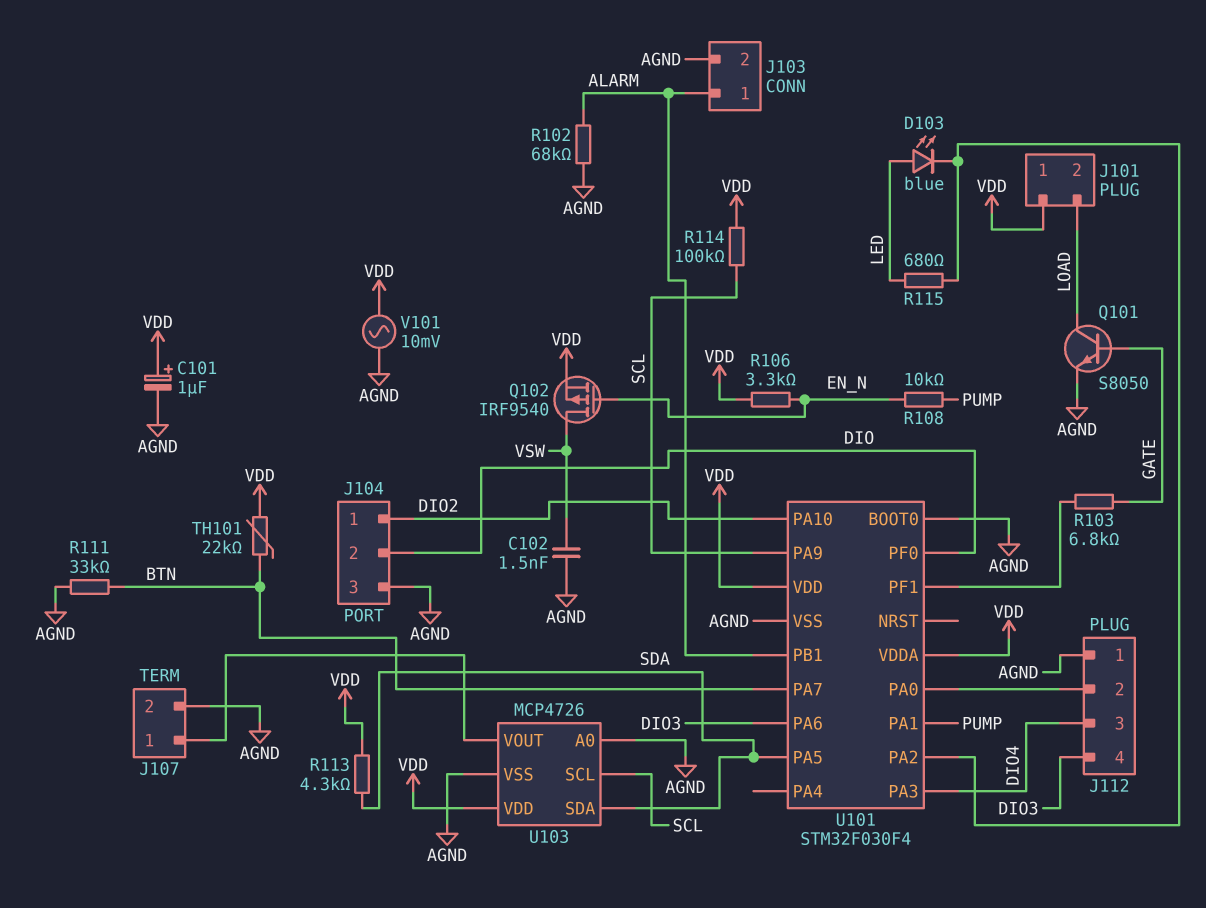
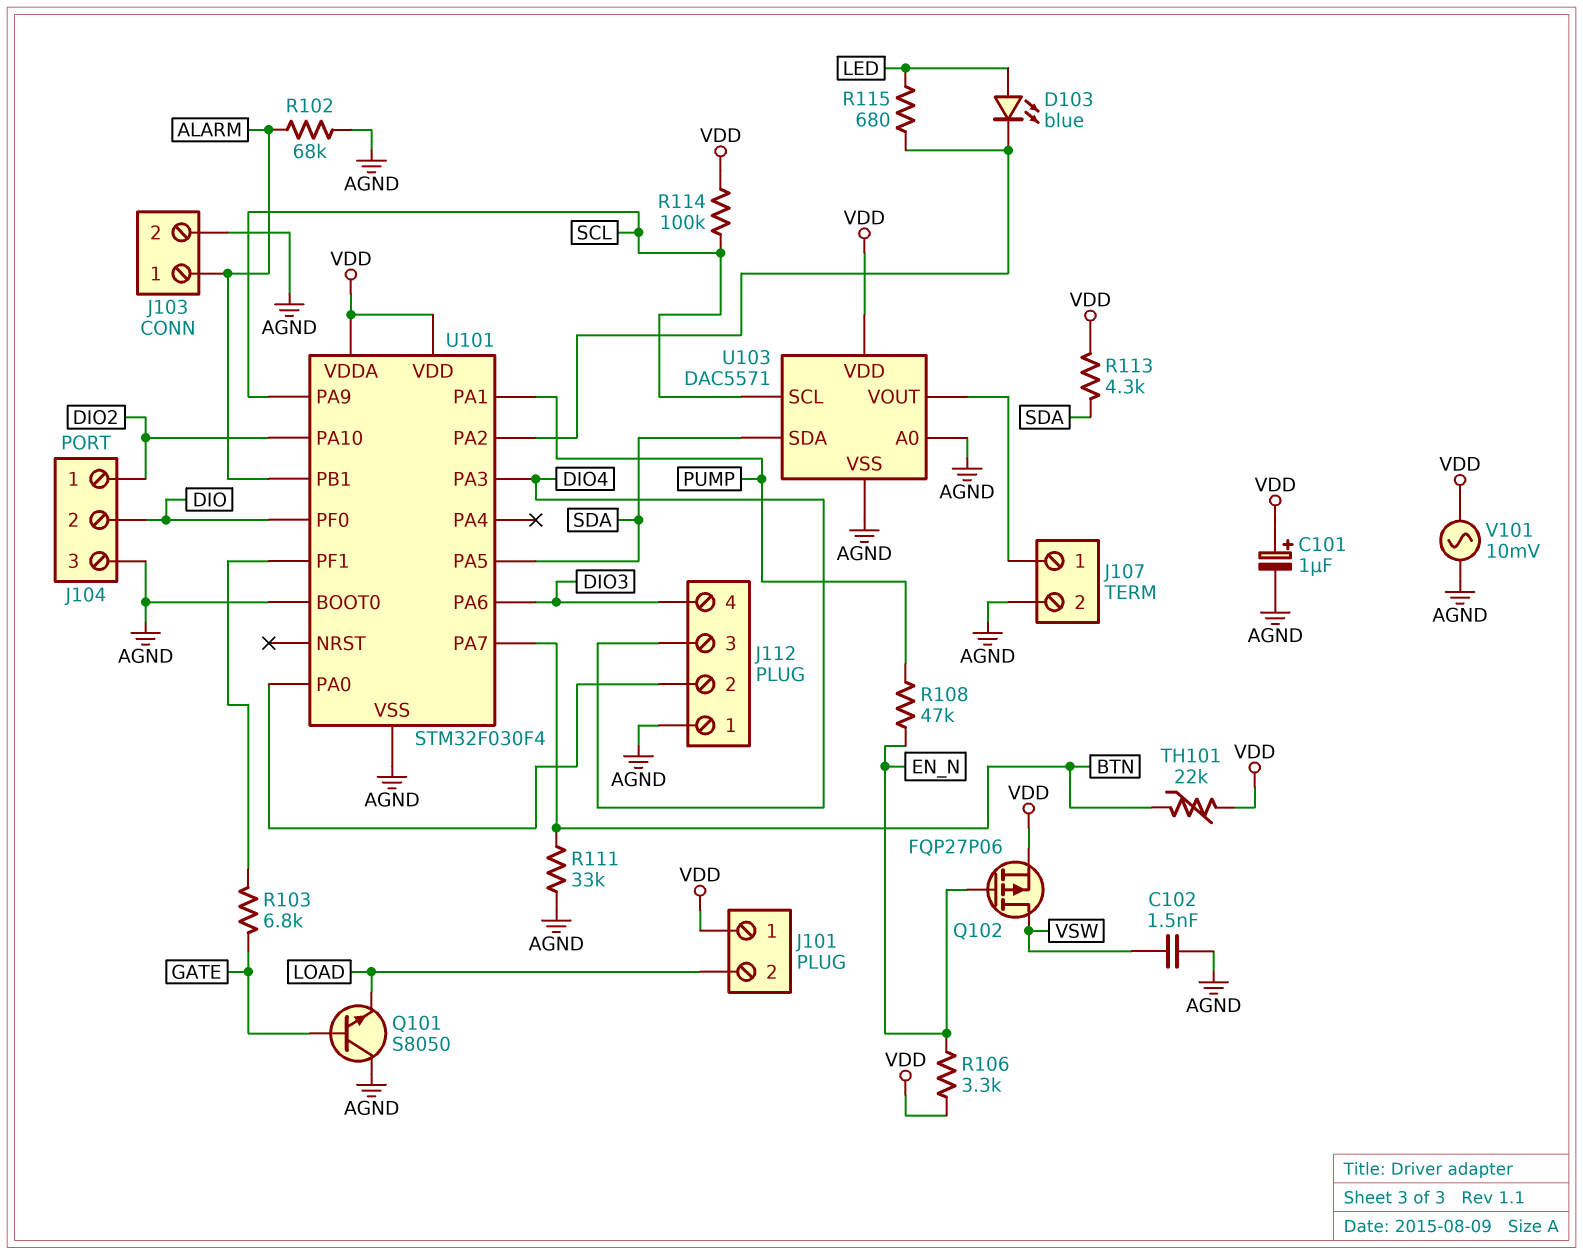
Q101: NPN S8050 (B GATE, C LOAD, E AGND) -> NPN S8050 (B GATE, C AGND, E LOAD)
Q102: PMOS IRF9540 (G EN_N, D VSW, S VDD) -> PMOS FQP27P06 (G EN_N, D VSW, S VDD)
R108: 10k (EN_N, PUMP) -> 47k (EN_N, PUMP)
U103: MCP4726 -> DAC5571

